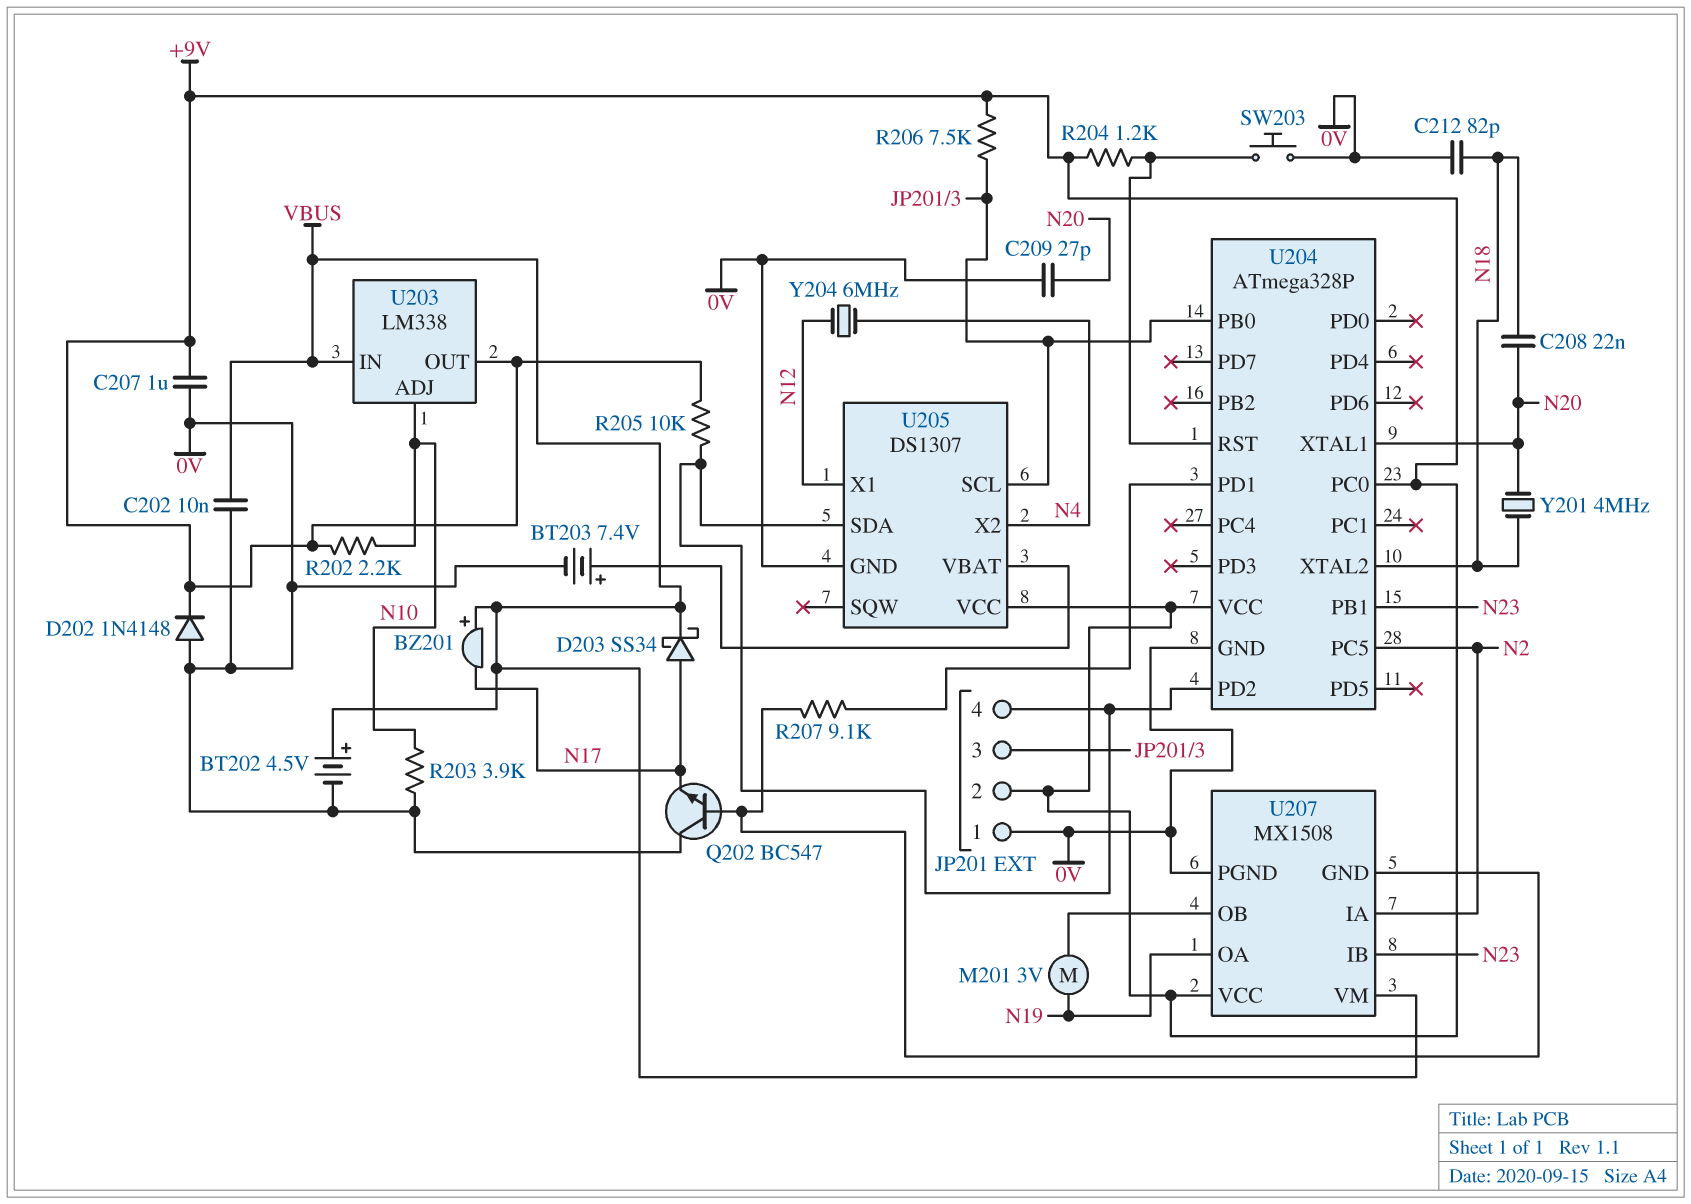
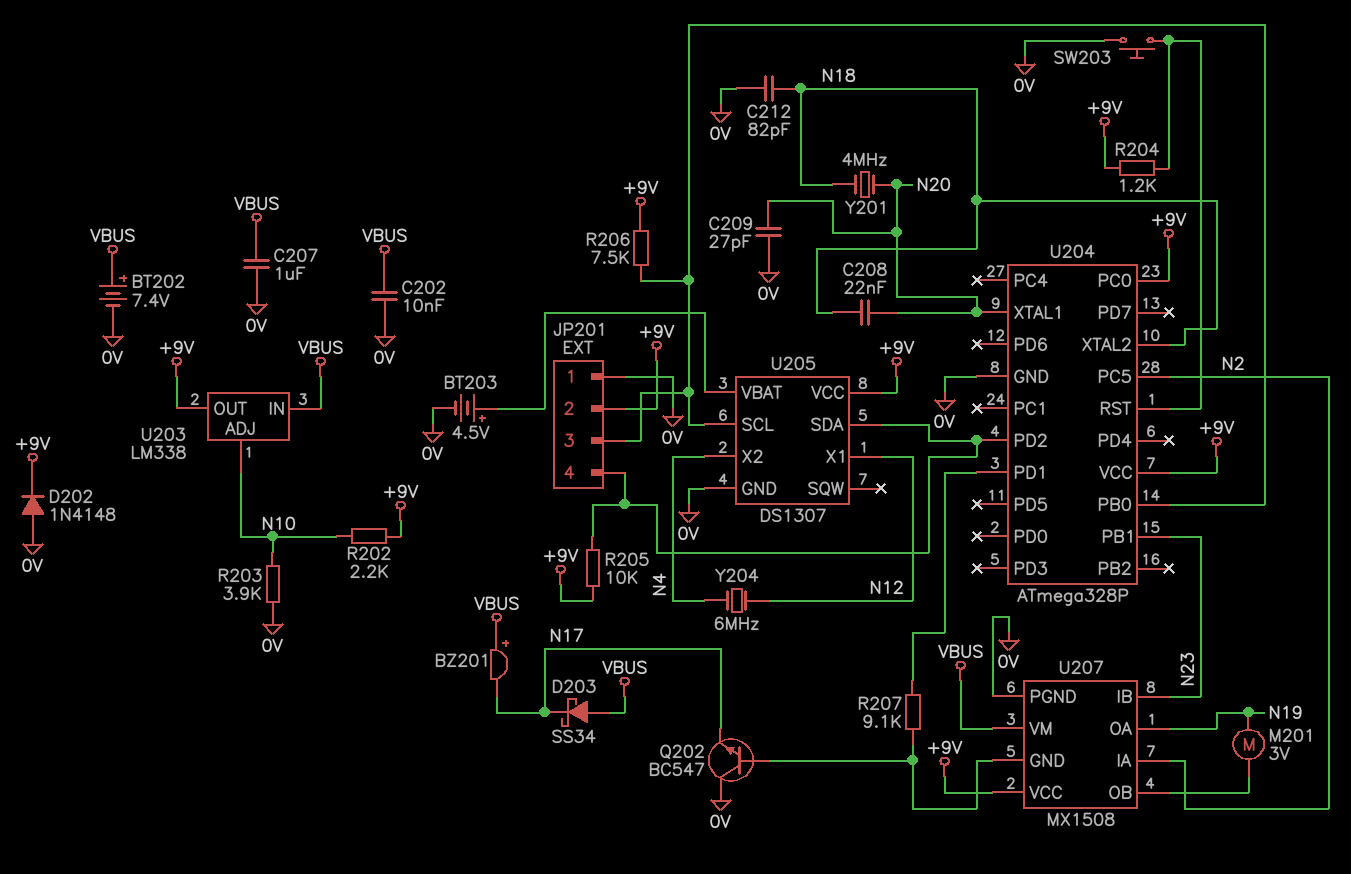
BT202: 4.5V (plus VBUS, minus 0V) -> 7.4V (plus VBUS, minus 0V)
BT203: 7.4V (plus U205/VBAT, minus 0V) -> 4.5V (plus U205/VBAT, minus 0V)
C207: 1uF (+9V, 0V) -> 1uF (0V, VBUS)
D203: schottky SS34 (A N17, K VBUS) -> schottky SS34 (A VBUS, K N17)

